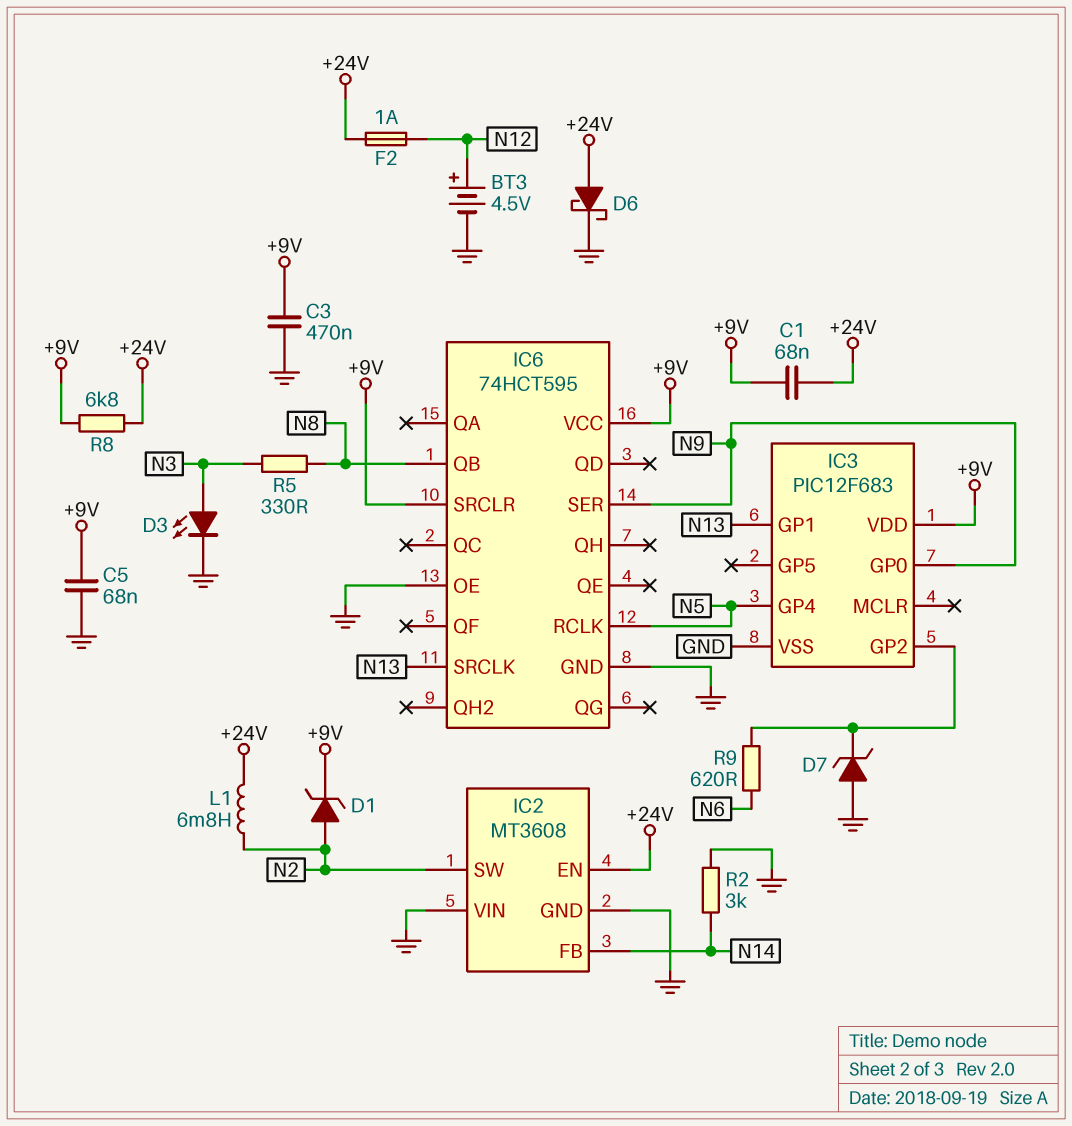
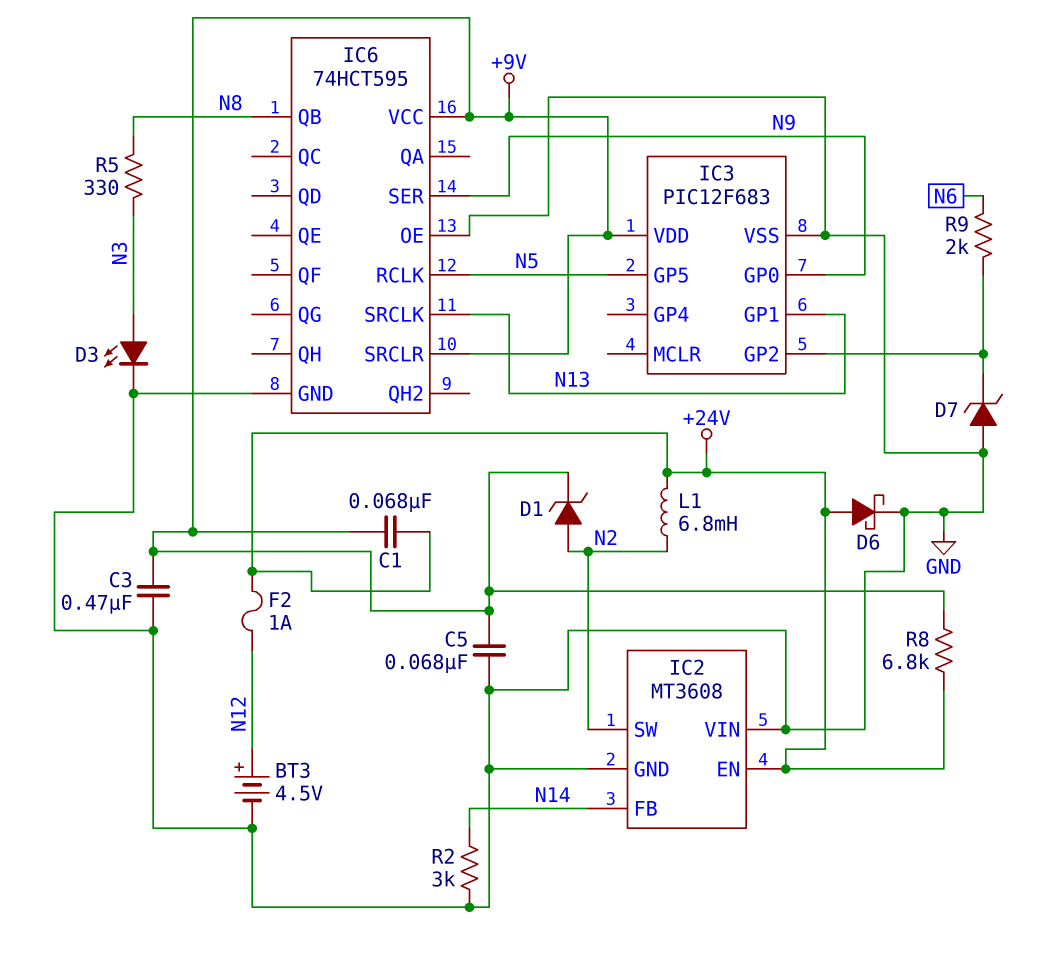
IC3 pin GP4: N5 -> none
IC3 pin GP5: none -> N5
R9: 620 (IC3/GP2, N6) -> 2k (IC3/GP2, N6)

